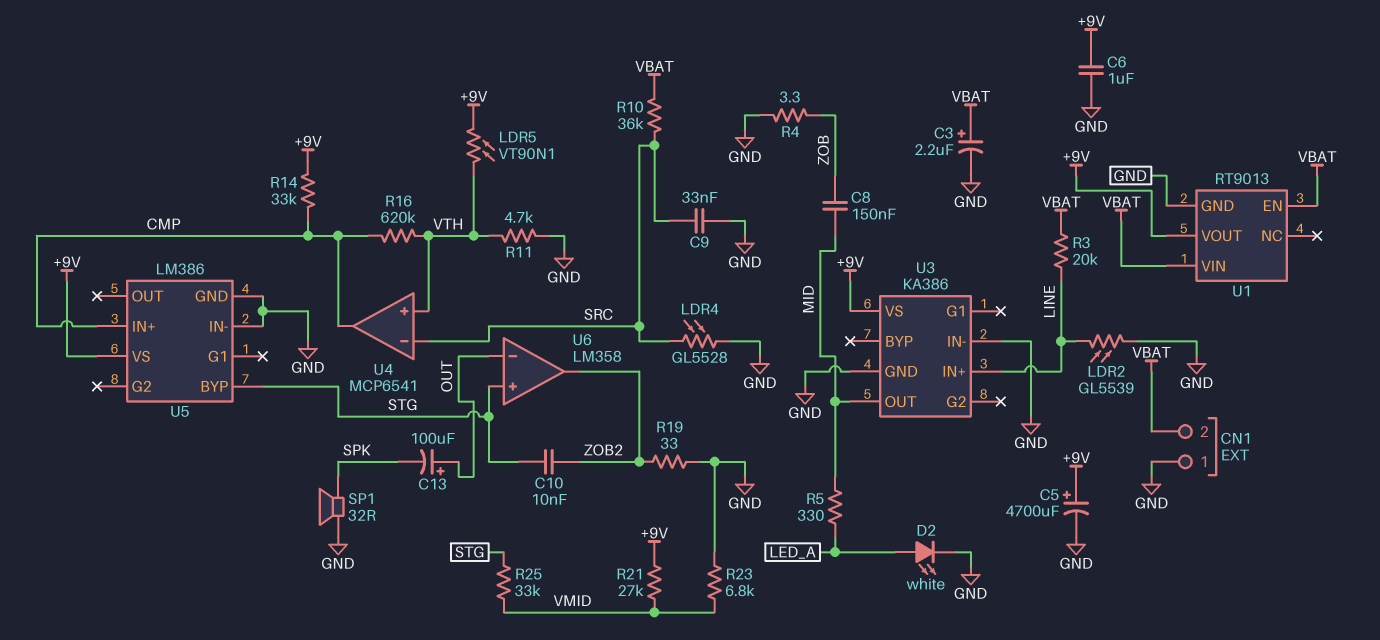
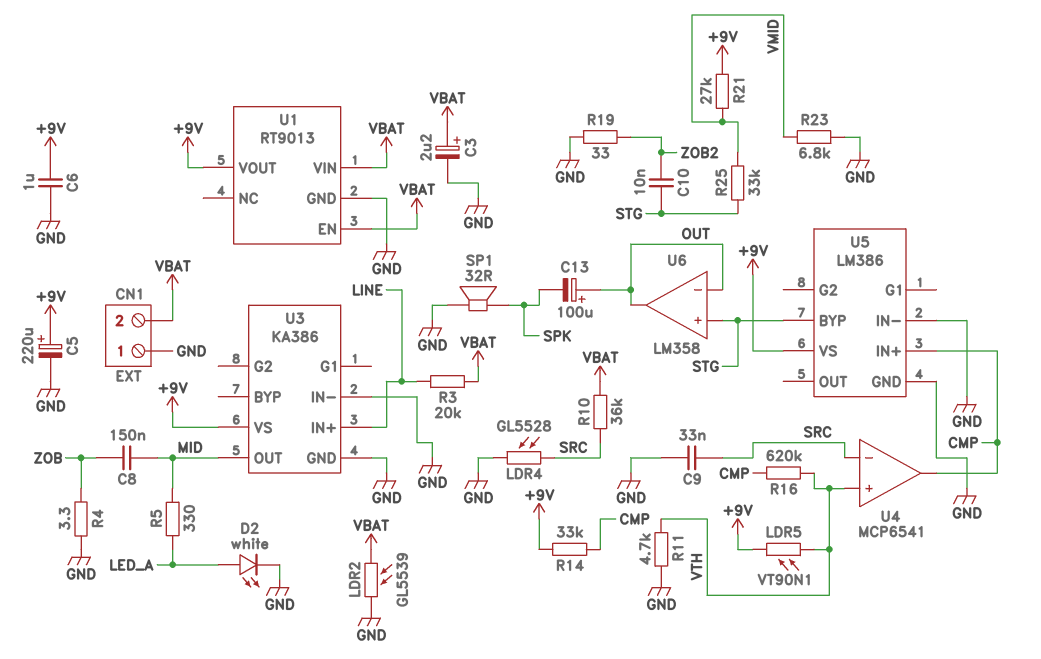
C5: 4700uF (plus +9V, minus GND) -> 220uF (plus +9V, minus GND)
LDR2: GL5539 (GND, LINE) -> GL5539 (GND, VBAT)
U6 pin out: ZOB2 -> OUT

